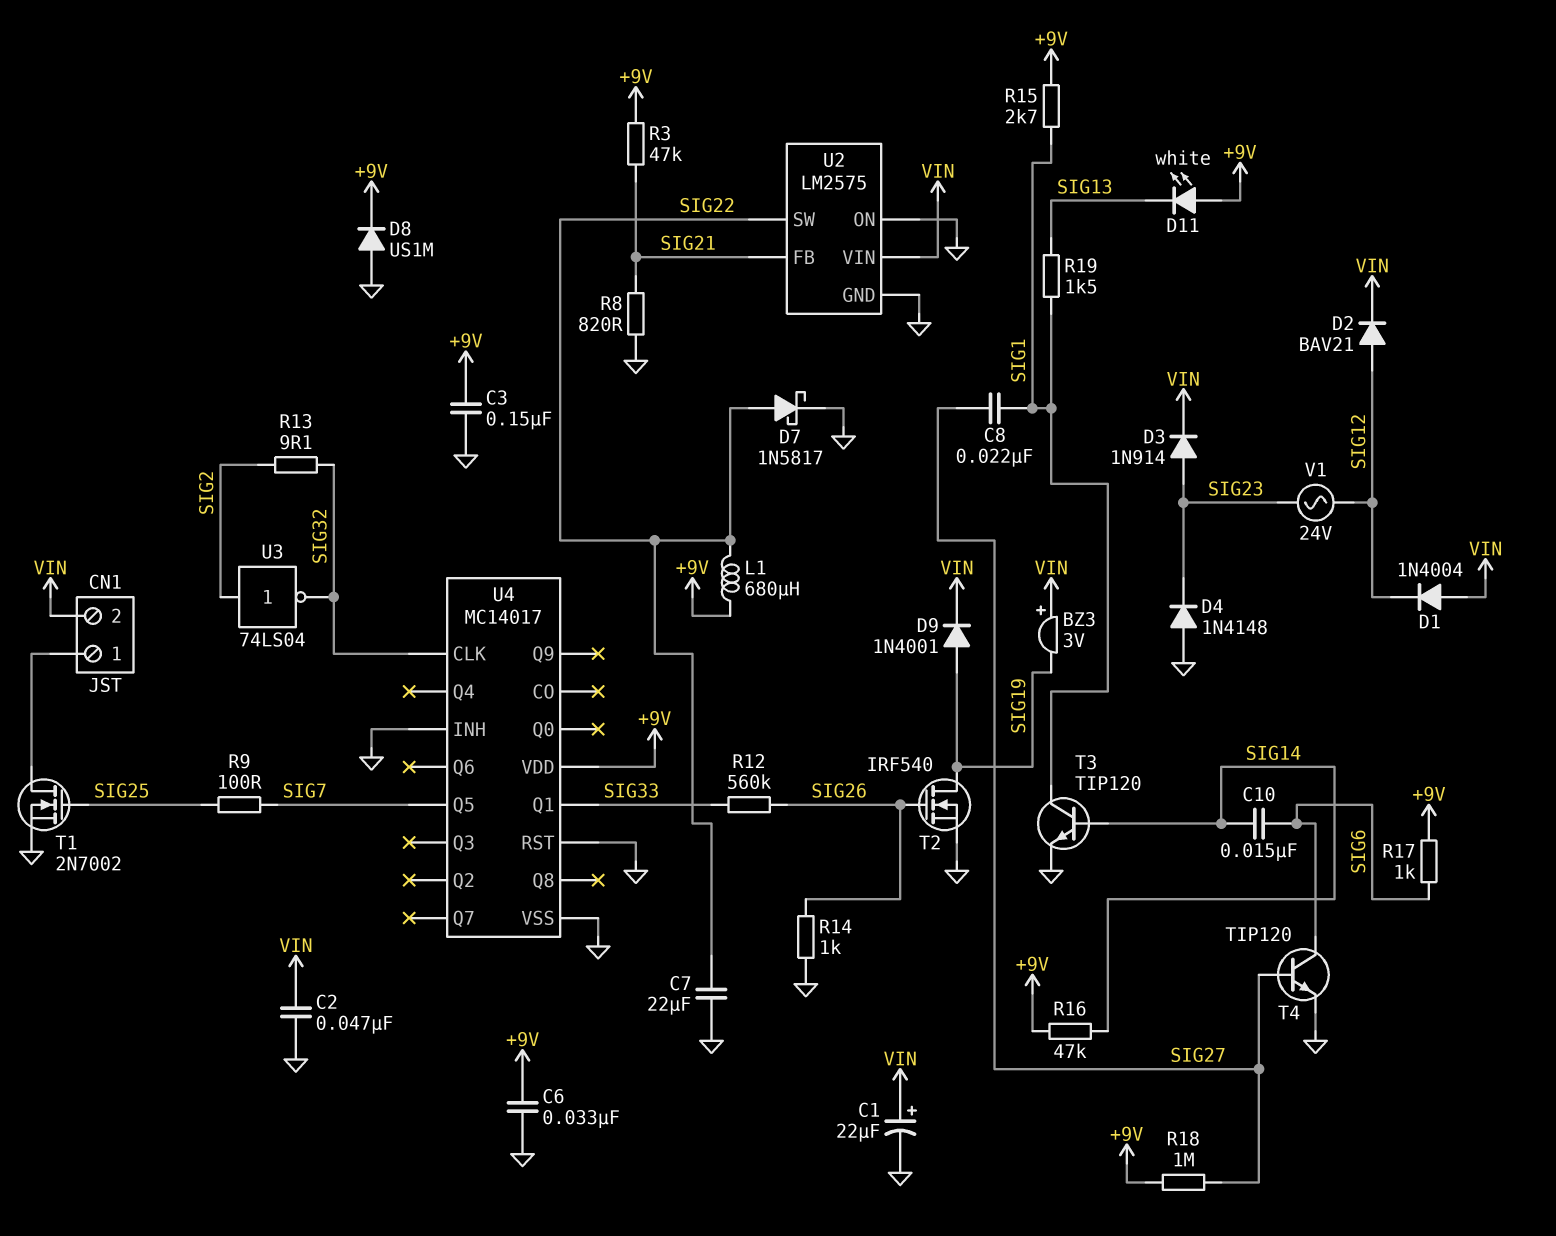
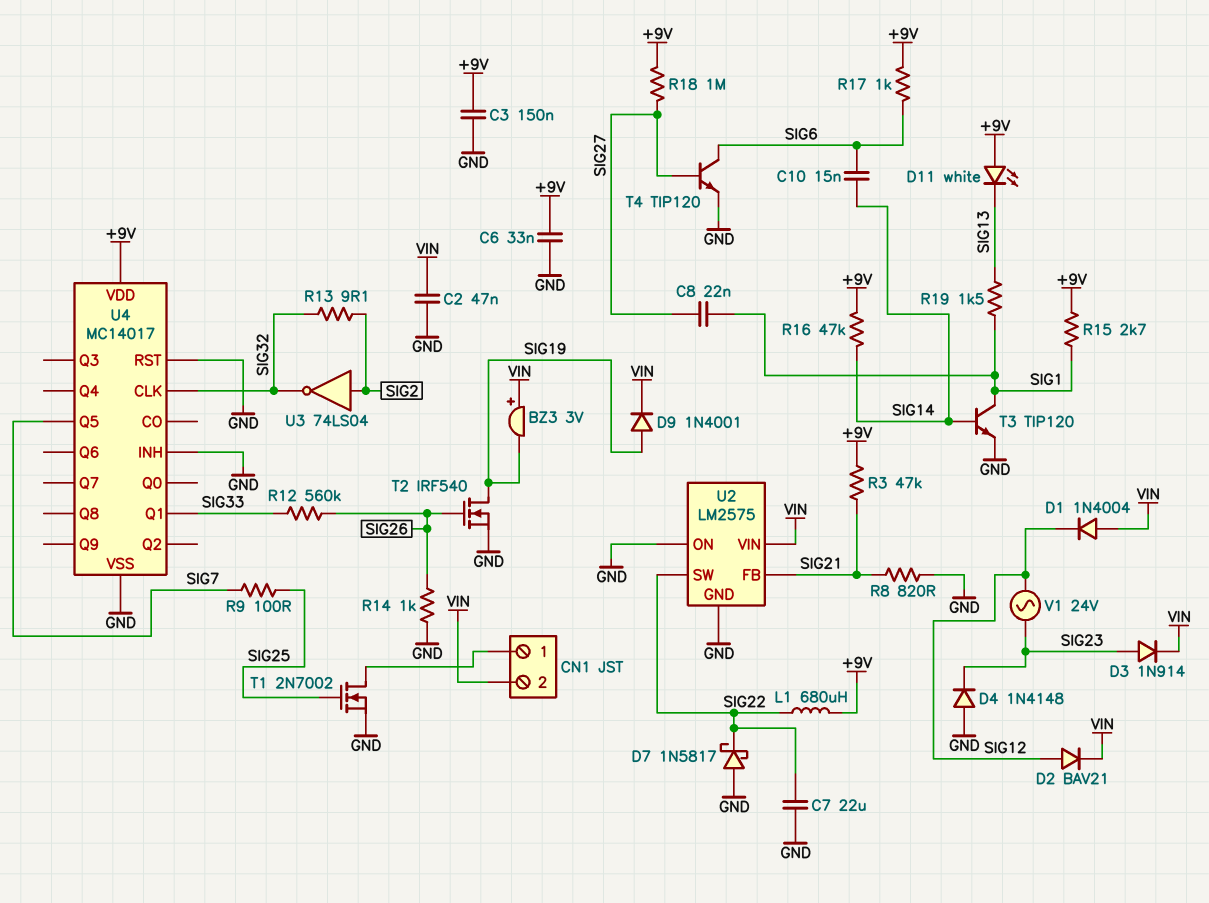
C1: 22uF (plus VIN, minus GND) -> none
D7: schottky 1N5817 (A SIG22, K GND) -> schottky 1N5817 (A GND, K SIG22)
D8: diode US1M (A GND, K +9V) -> none

